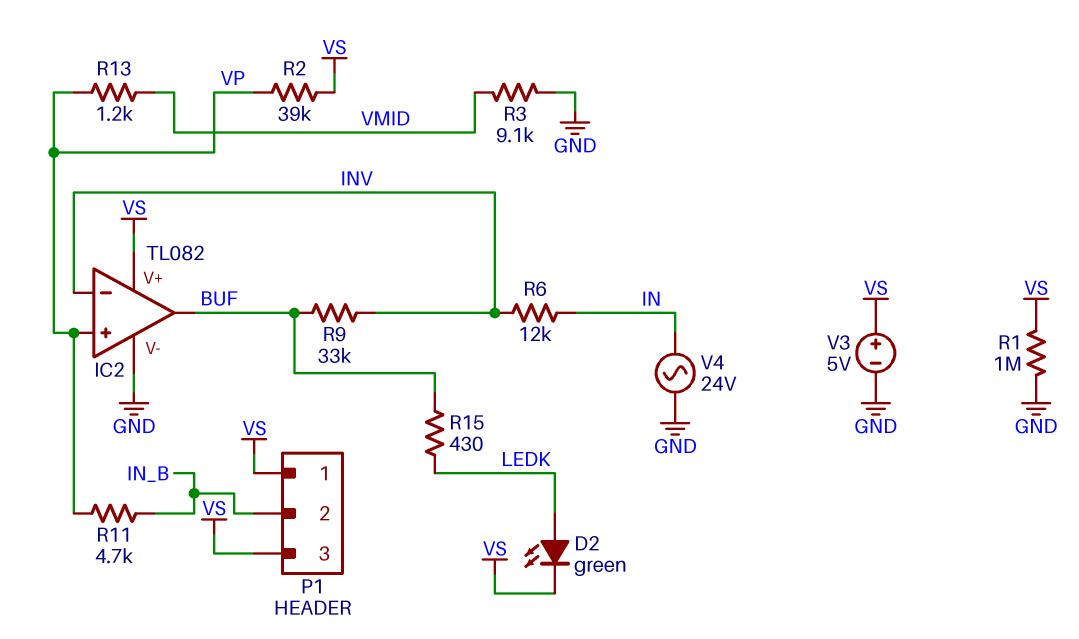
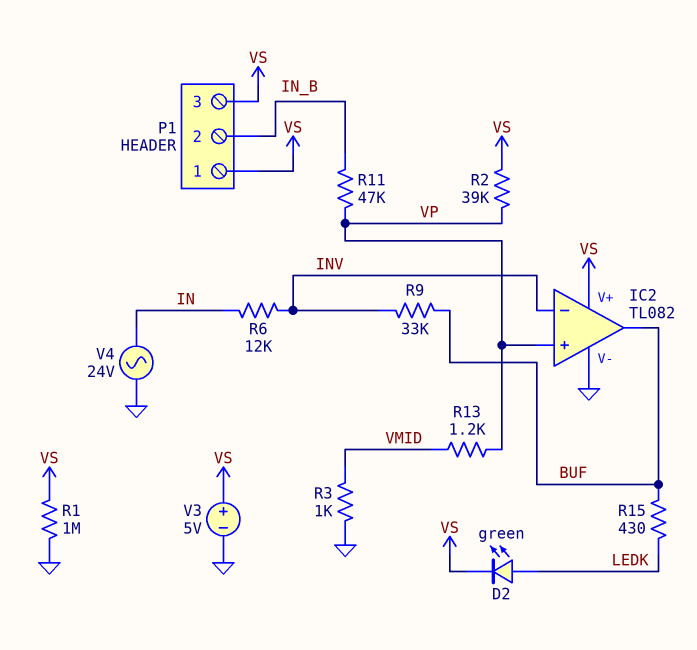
R3: 9.1k (GND, VMID) -> 1k (GND, VMID)
R11: 4.7k (IN_B, VP) -> 47k (IN_B, VP)

